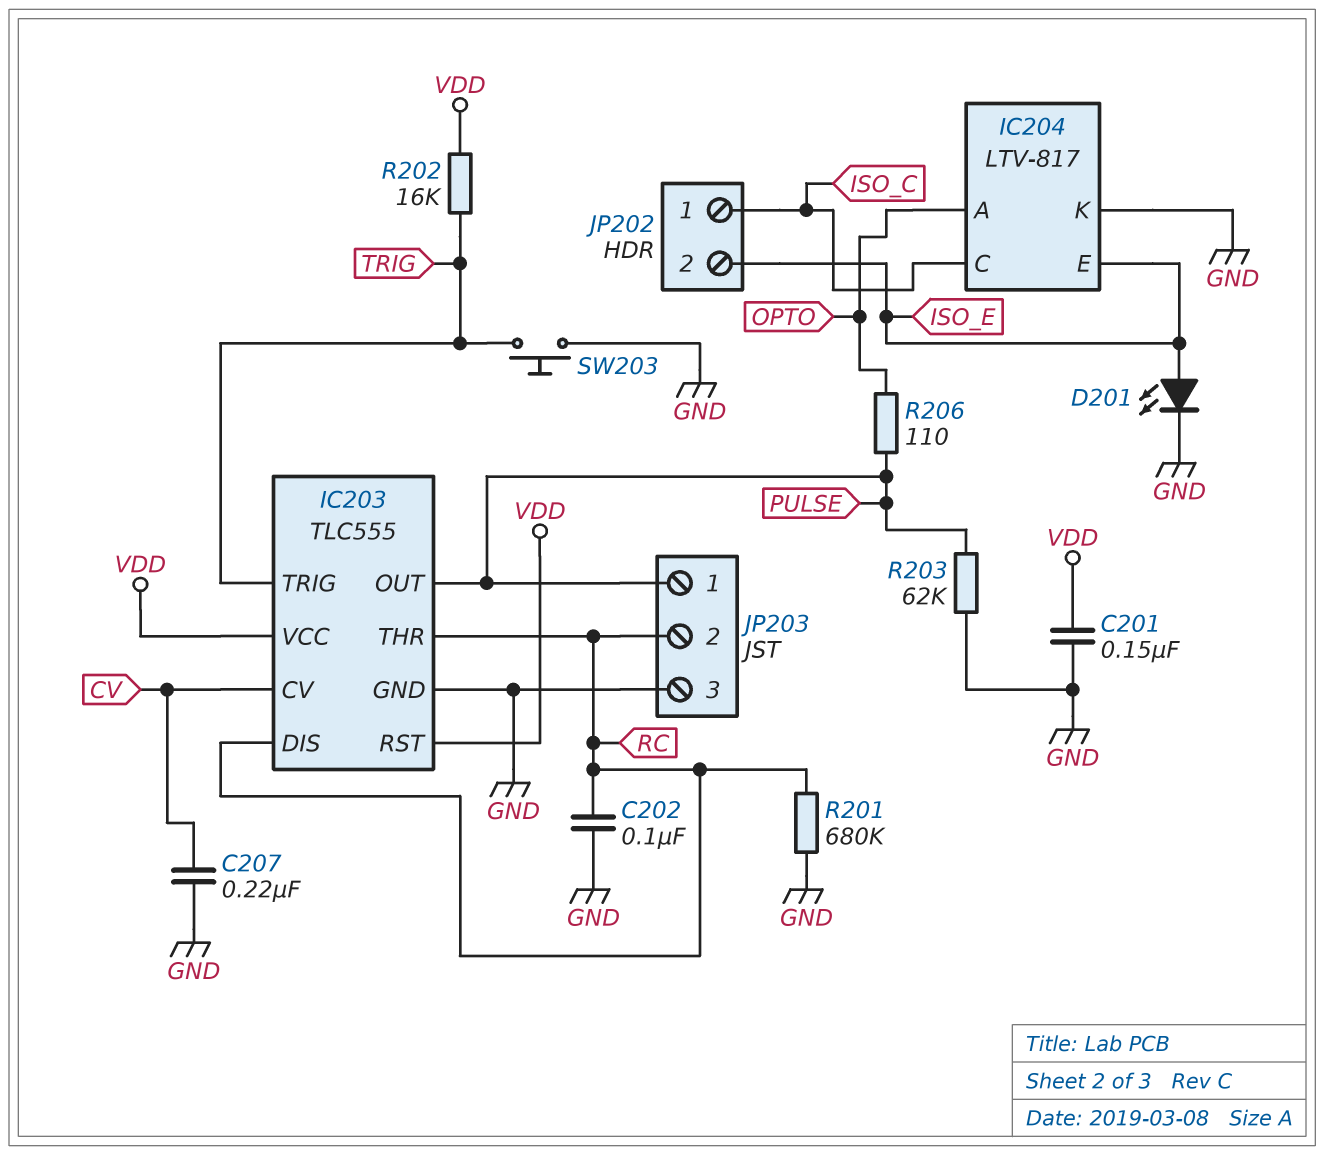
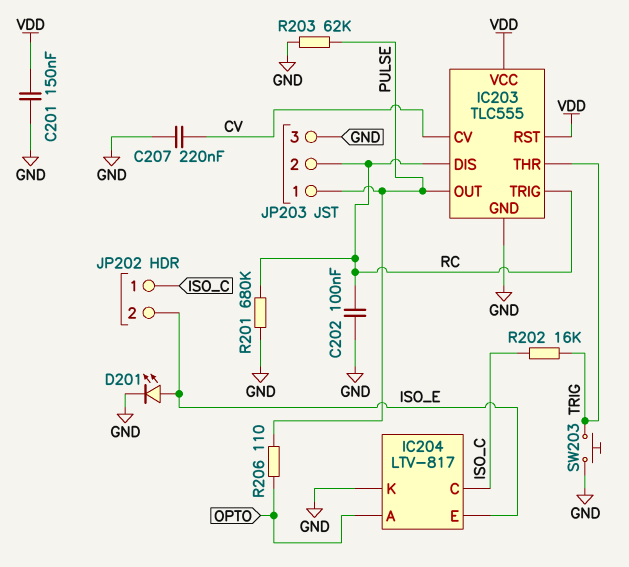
IC203 pin THR: RC -> TRIG
IC203 pin TRIG: TRIG -> RC
R202: 16k (TRIG, VDD) -> 16k (ISO_C, TRIG)

